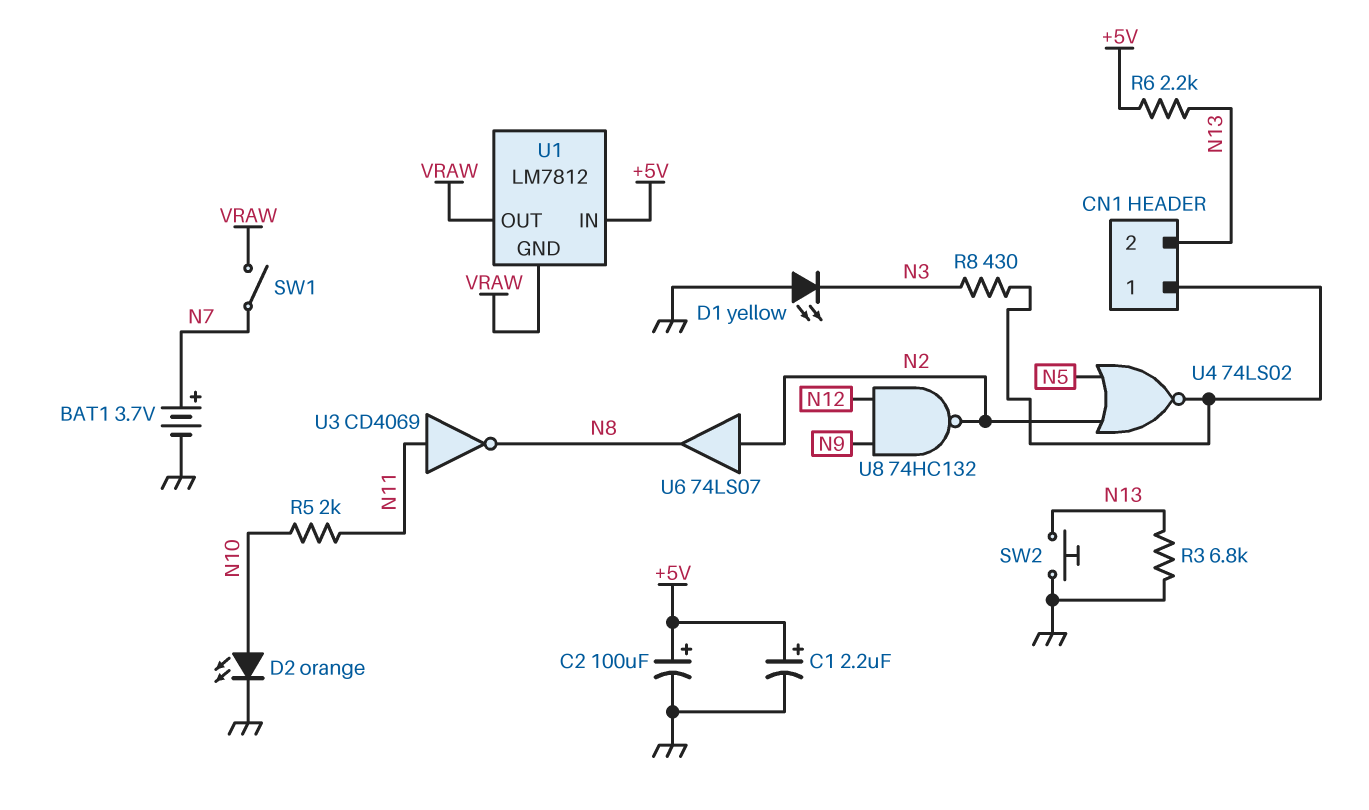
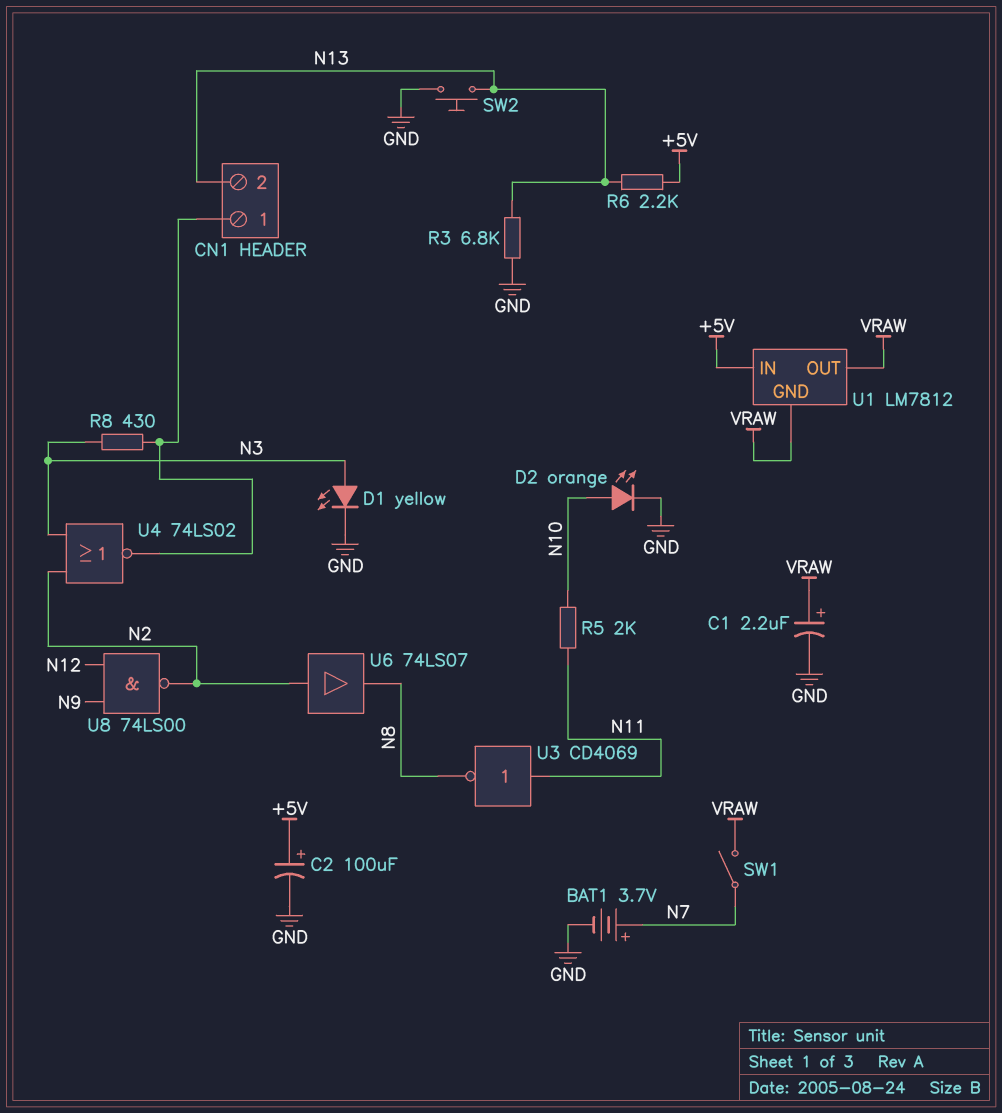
C1: 2.2uF (plus +5V, minus GND) -> 2.2uF (plus VRAW, minus GND)
D1: LED yellow (A GND, K N3) -> LED yellow (A N3, K GND)
U4: NOR 74LS02 (in N2, in N5, out CN1/1) -> NOR 74LS02 (in N2, in N3, out CN1/1)
U8: NAND 74HC132 (in N9, in N12, out N2) -> NAND 74LS00 (in N9, in N12, out N2)

